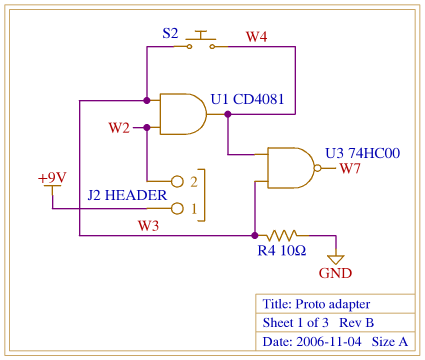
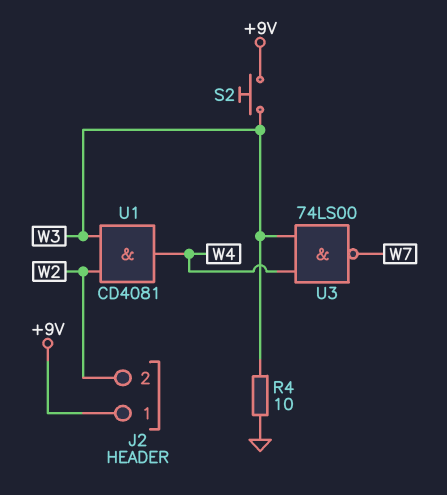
S2: button (W3, W4) -> button (+9V, W3)
U3: NAND 74HC00 (in W3, in W4, out W7) -> NAND 74LS00 (in W3, in W4, out W7)

